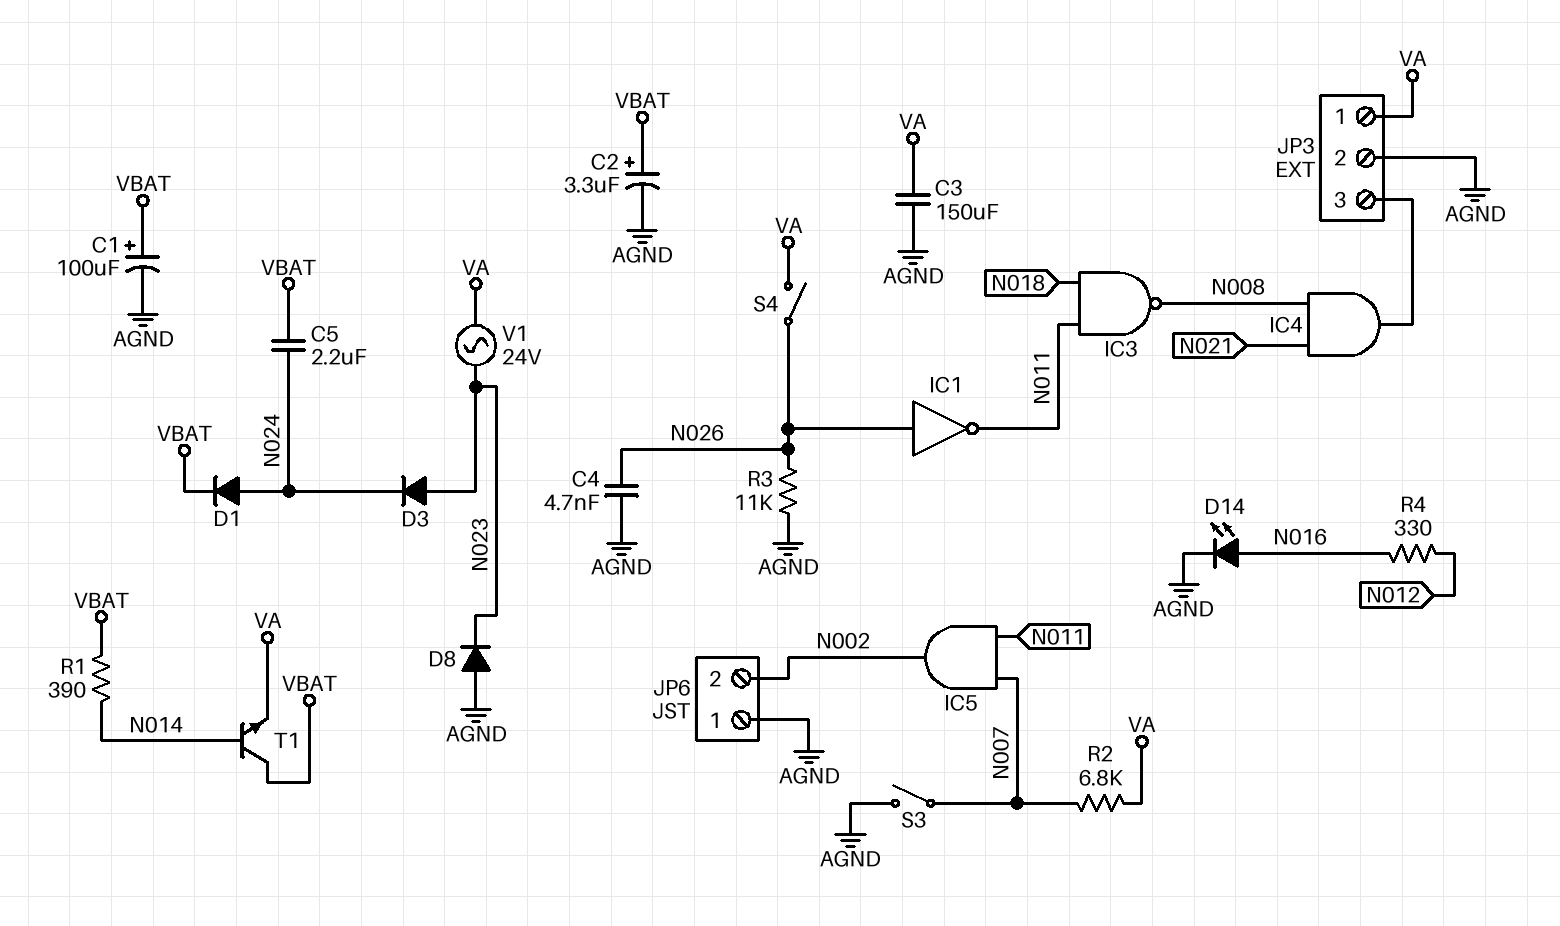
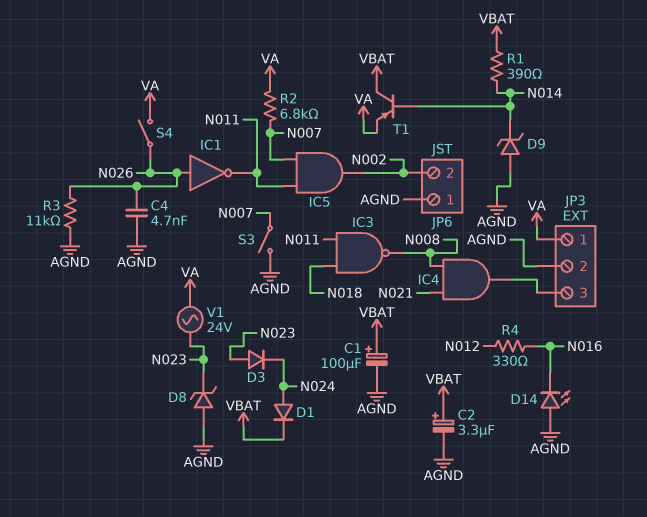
C3: 150uF (AGND, VA) -> none
C5: 2.2uF (N024, VBAT) -> none
D8: diode (A AGND, K N023) -> zener (A AGND, K N023)
D9: none -> zener (A AGND, K N014)
D14: LED (A N016, K AGND) -> LED (A AGND, K N016)
T1: NPN (B N014, C VBAT, E VA) -> PNP (B N014, C VBAT, E VA)

